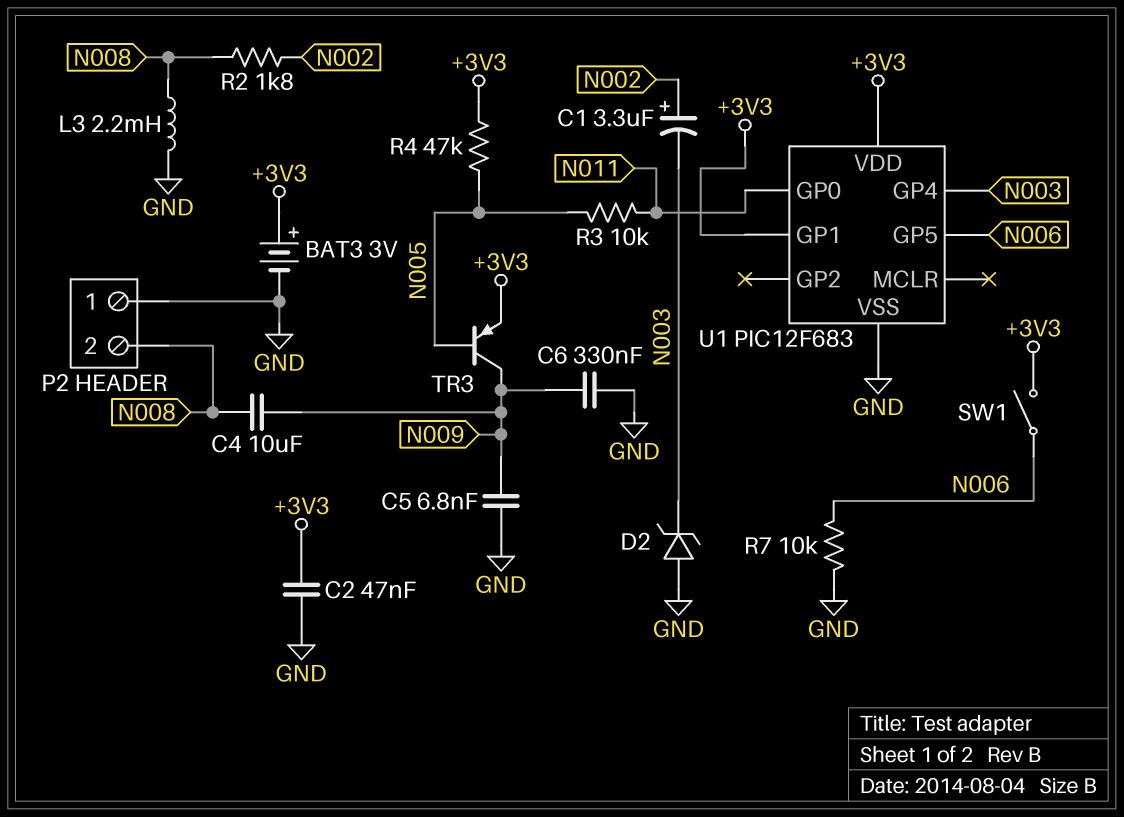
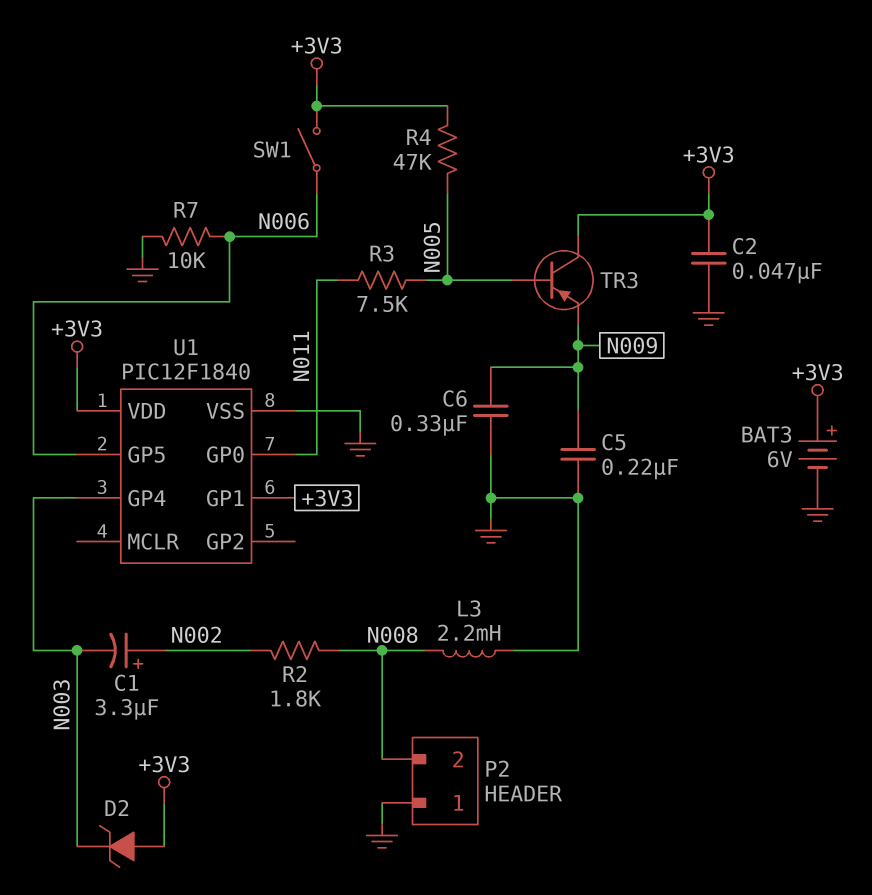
BAT3: 3V (plus +3V3, minus GND) -> 6V (plus +3V3, minus GND)
C4: 10uF (N008, N009) -> none
C5: 6.8nF (GND, N009) -> 220nF (GND, N009)
D2: zener (A GND, K N003) -> zener (A +3V3, K N003)
R3: 10k (N005, N011) -> 7.5k (N005, N011)
TR3: PNP (B N005, C N009, E +3V3) -> PNP (B N005, C +3V3, E N009)
U1: PIC12F683 -> PIC12F1840

